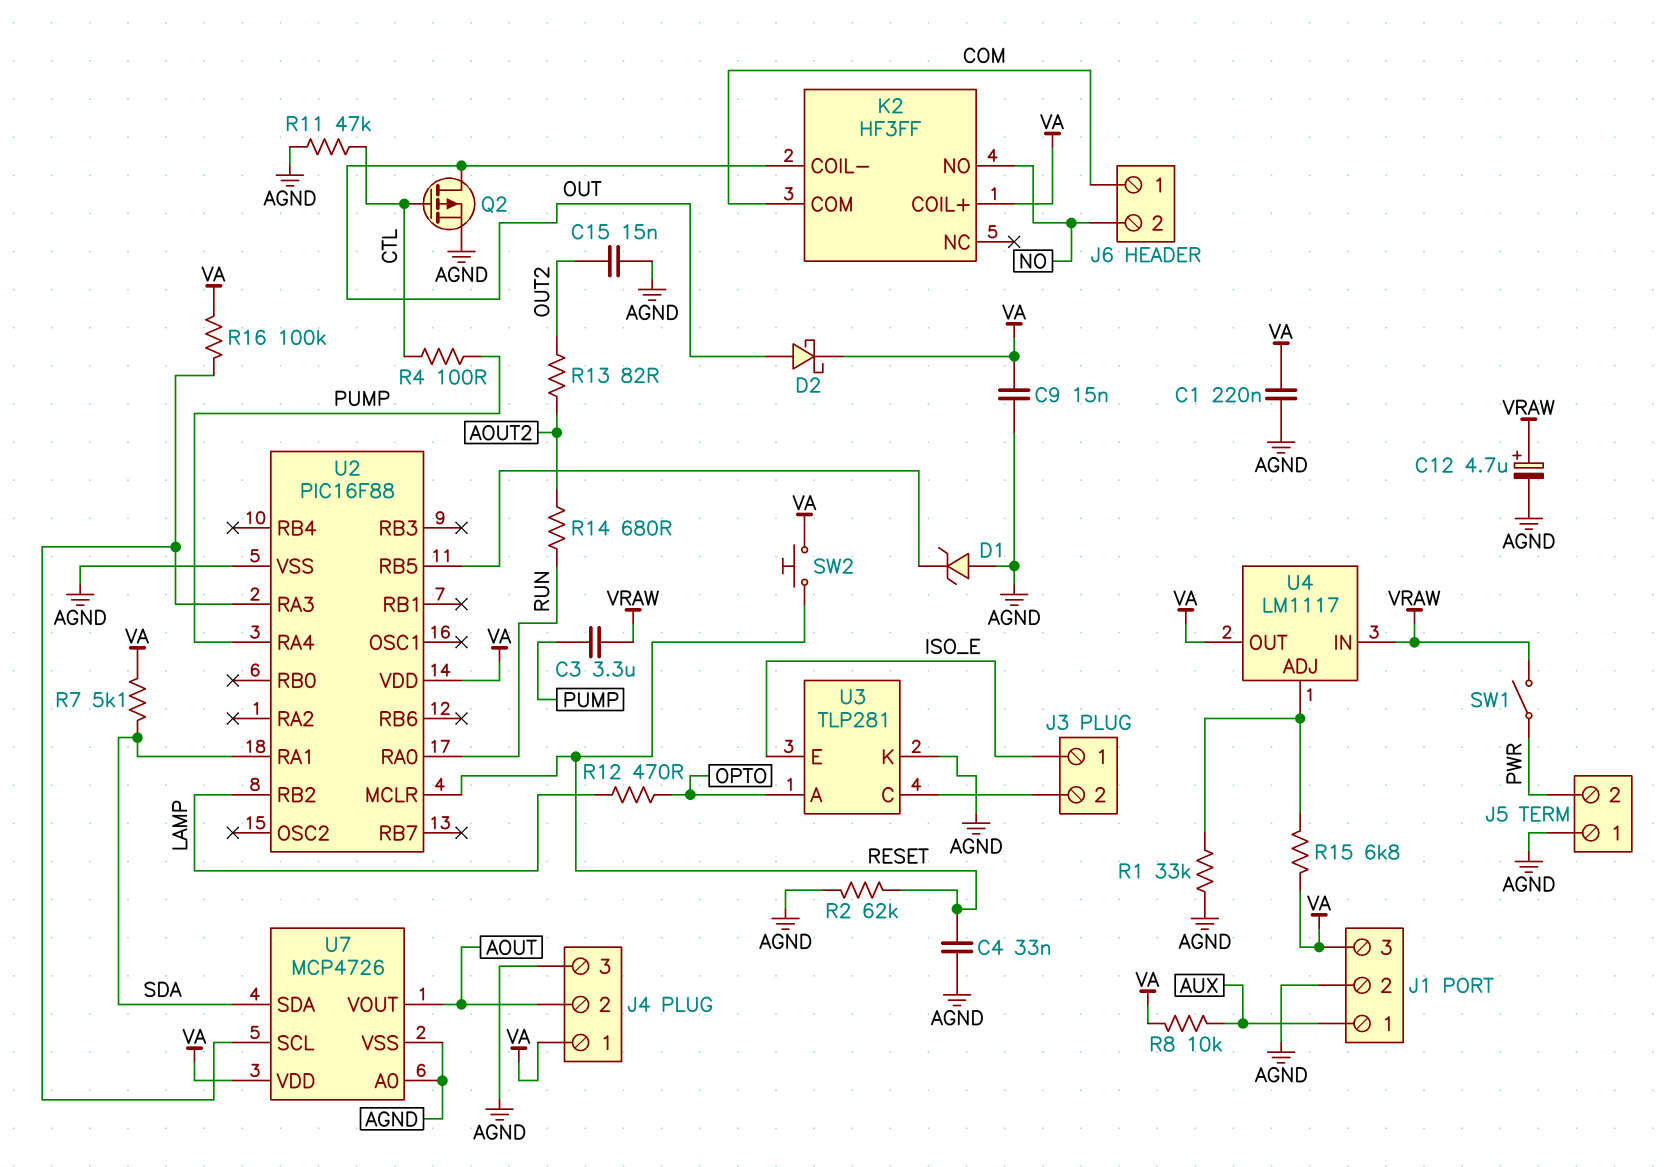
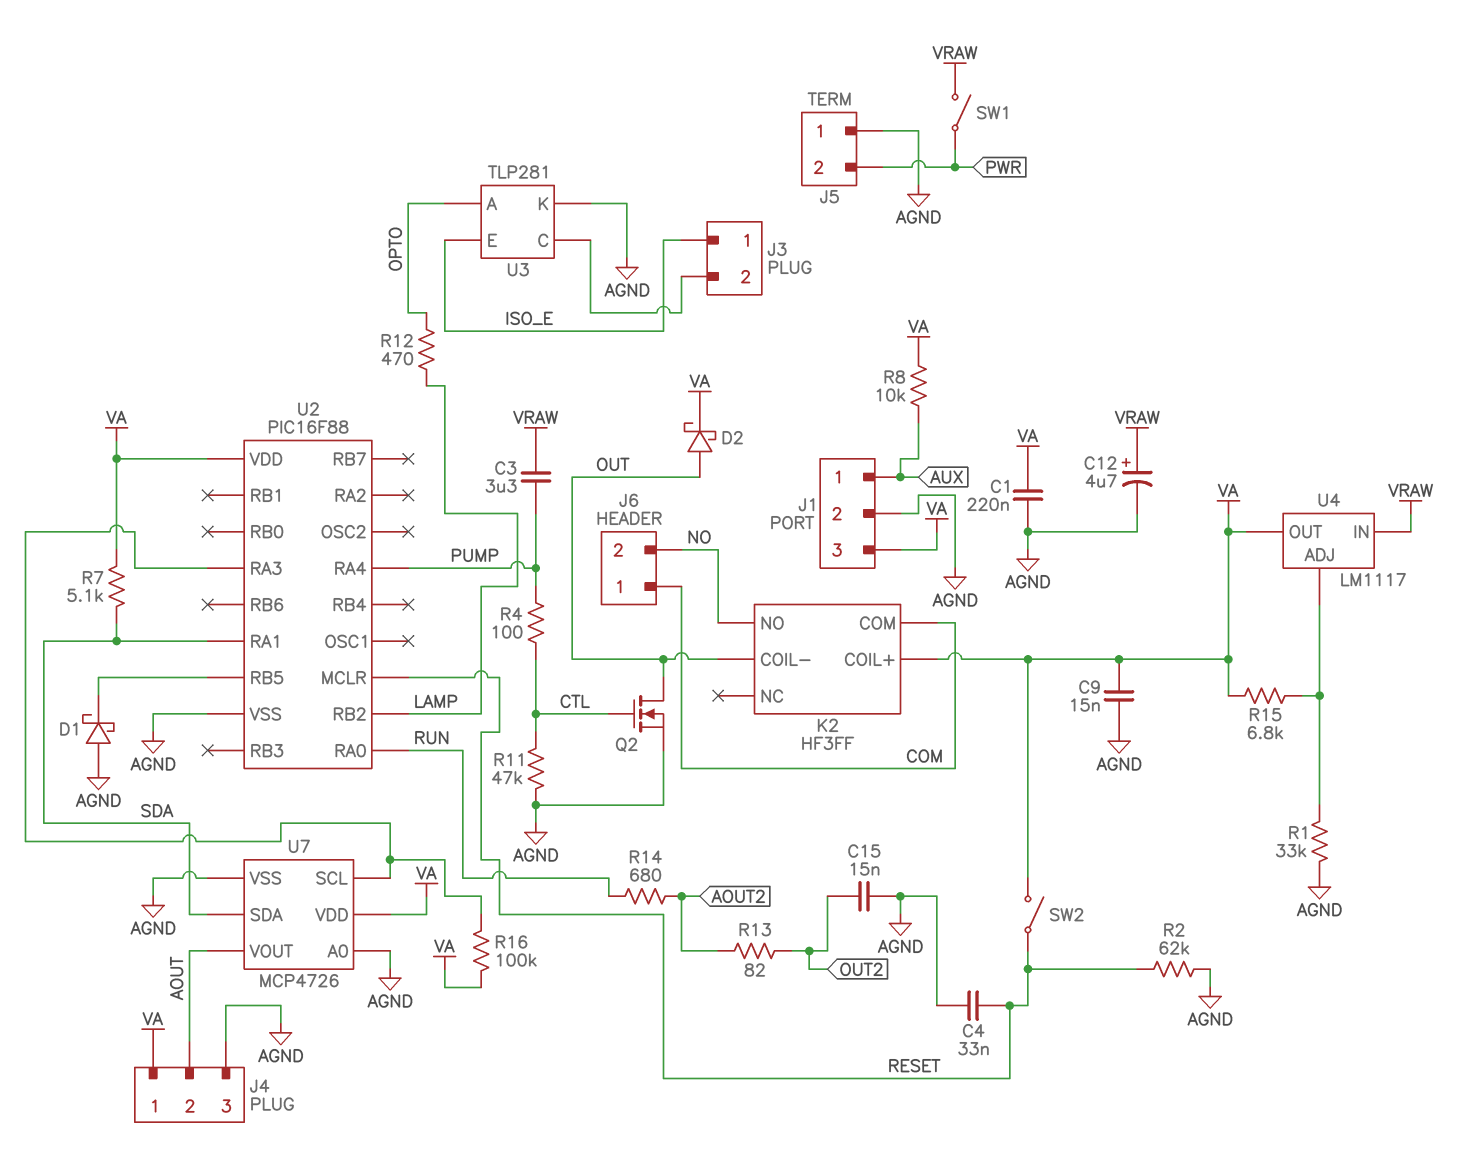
D1: zener (A AGND, K U2/RB5) -> schottky (A AGND, K U2/RB5)
Q2: PMOS (G CTL, D OUT, S AGND) -> NMOS (G CTL, D OUT, S AGND)
SW2: button (RESET, VA) -> switch (RESET, VA)

